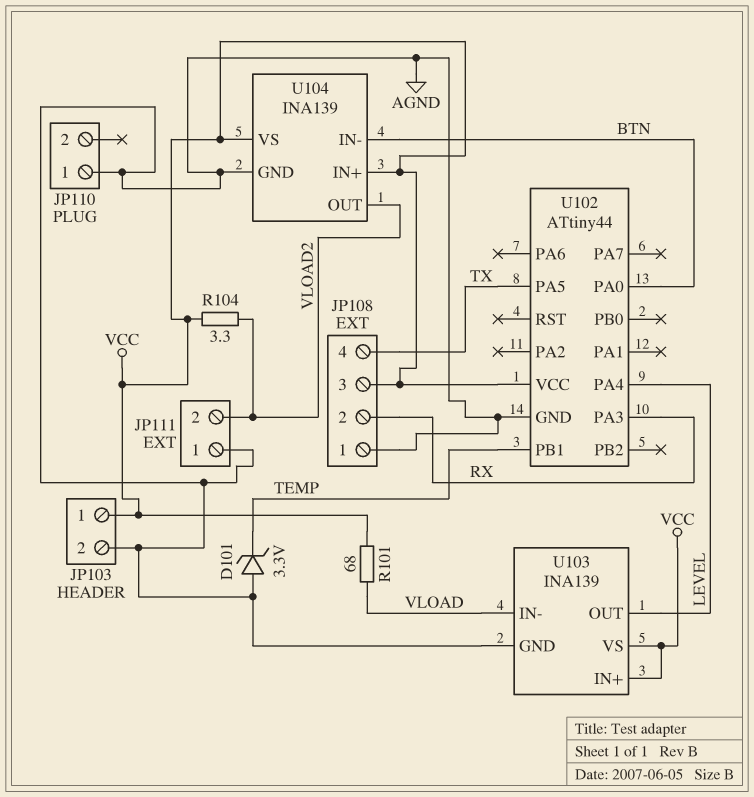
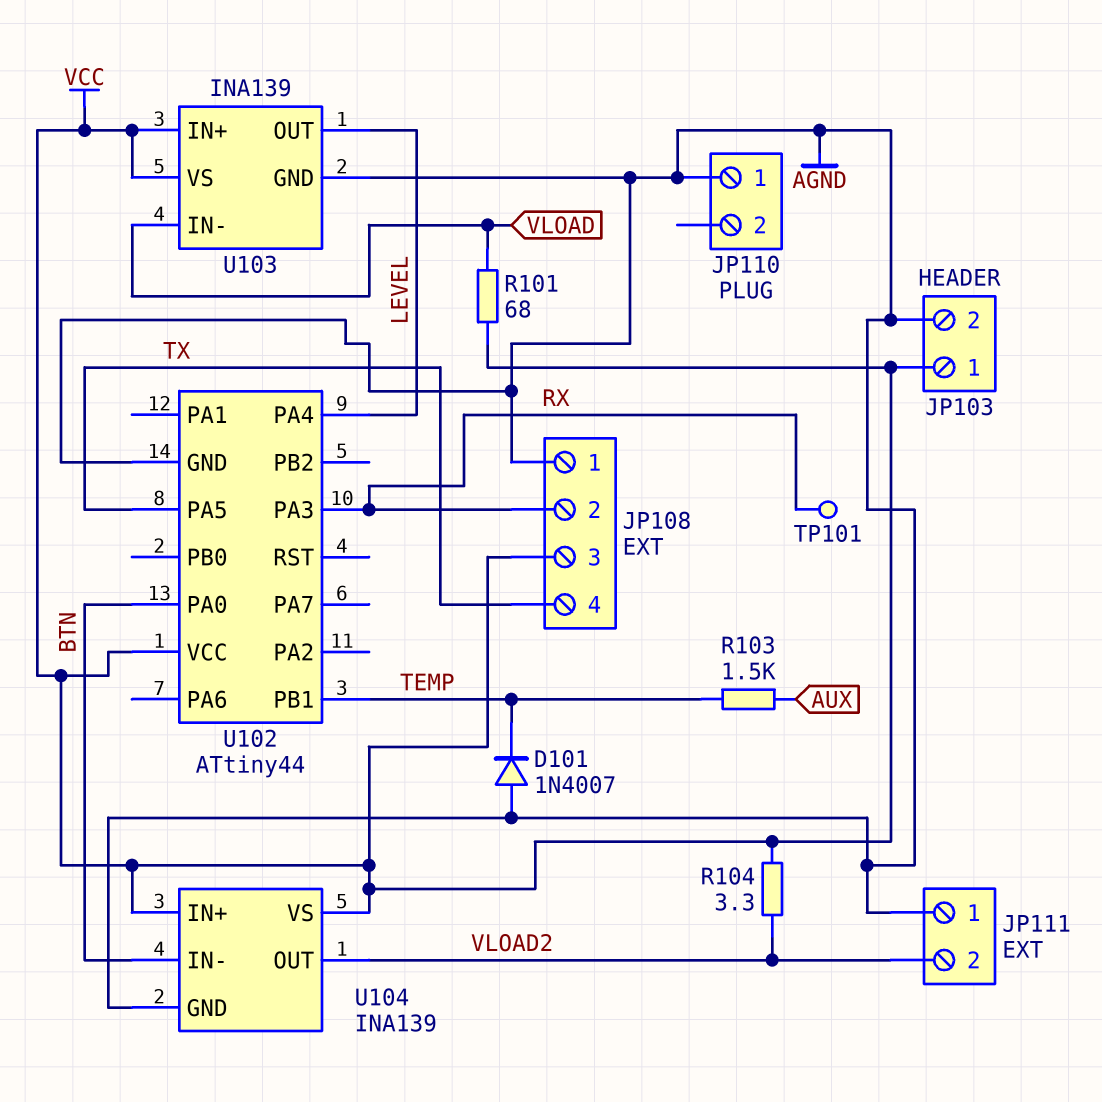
D101: zener 3.3V (A AGND, K TEMP) -> diode 1N4007 (A AGND, K TEMP)
R103: none -> 1.5k (AUX, TEMP)
TP101: none -> test point (RX)

